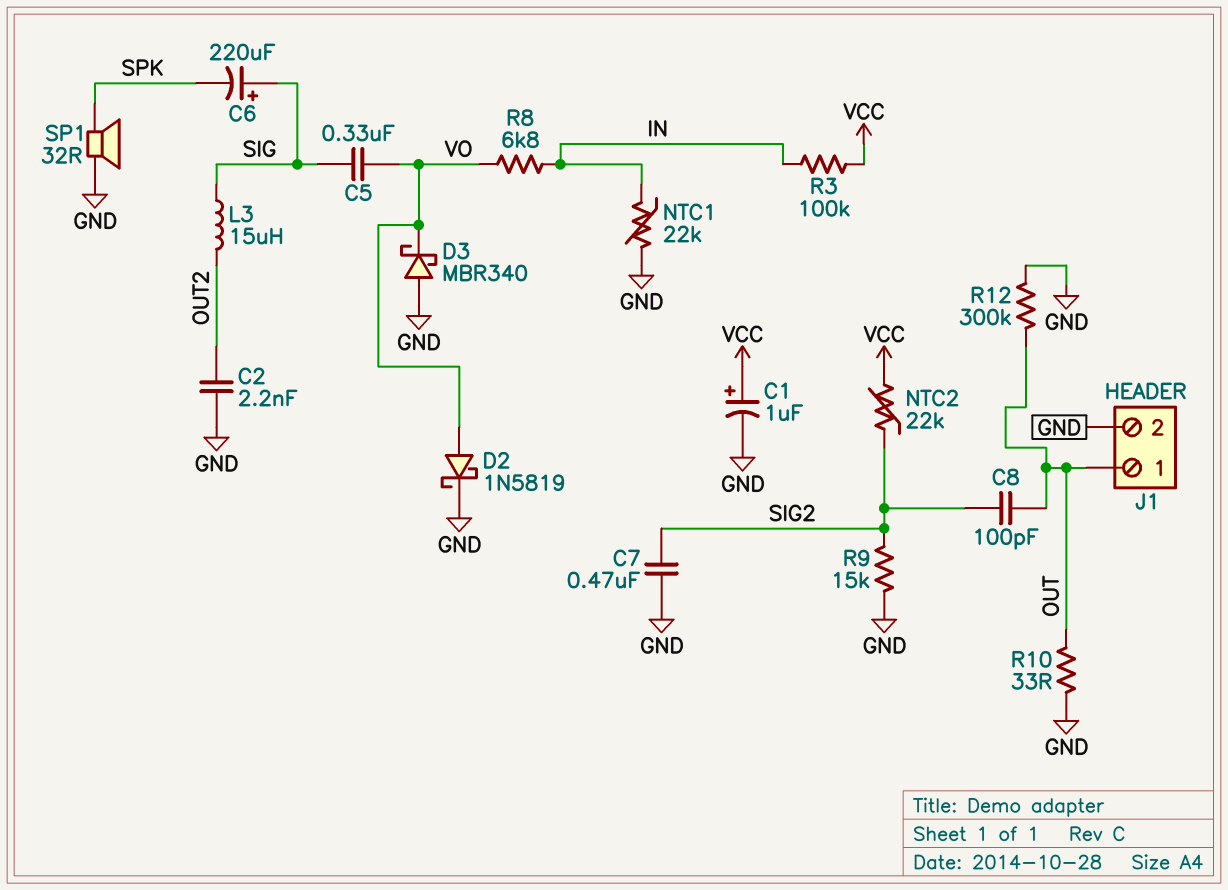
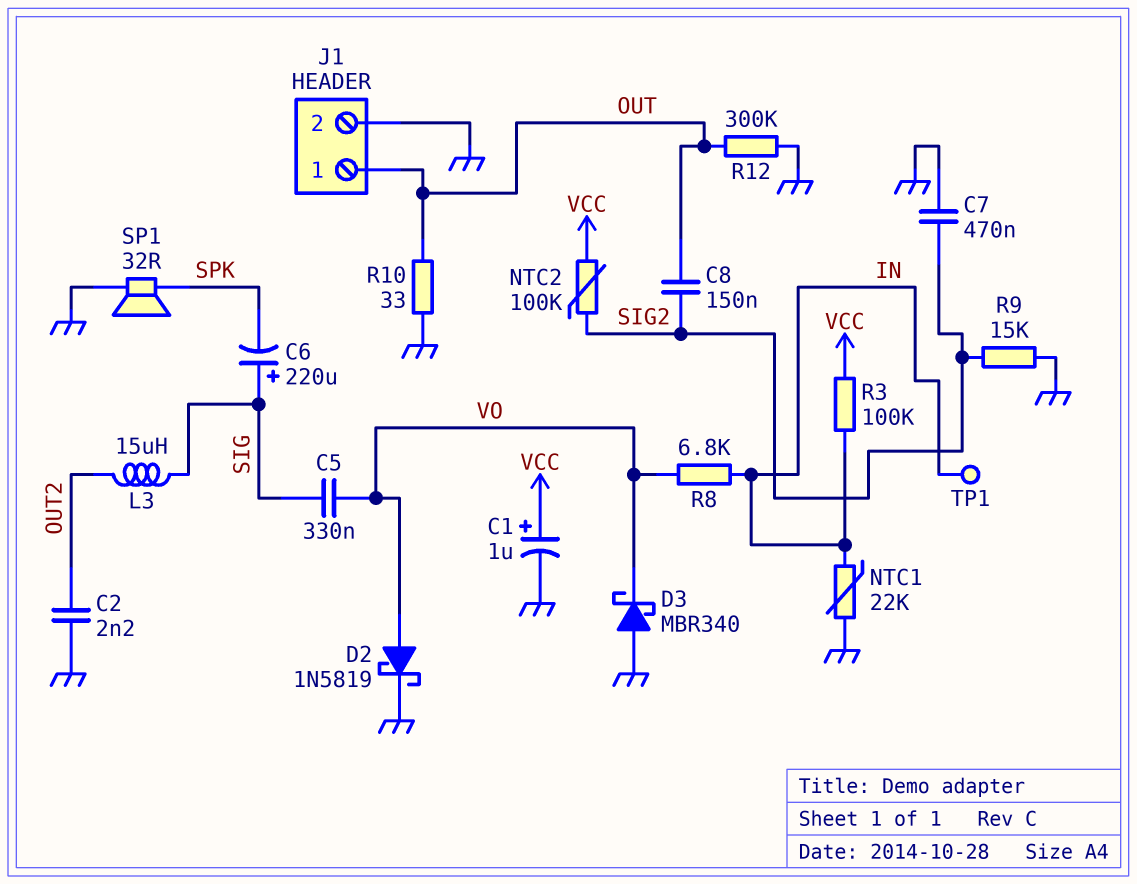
C8: 100pF (OUT, SIG2) -> 150nF (OUT, SIG2)
NTC2: 22k (SIG2, VCC) -> 100k (SIG2, VCC)
TP1: none -> test point (IN)

